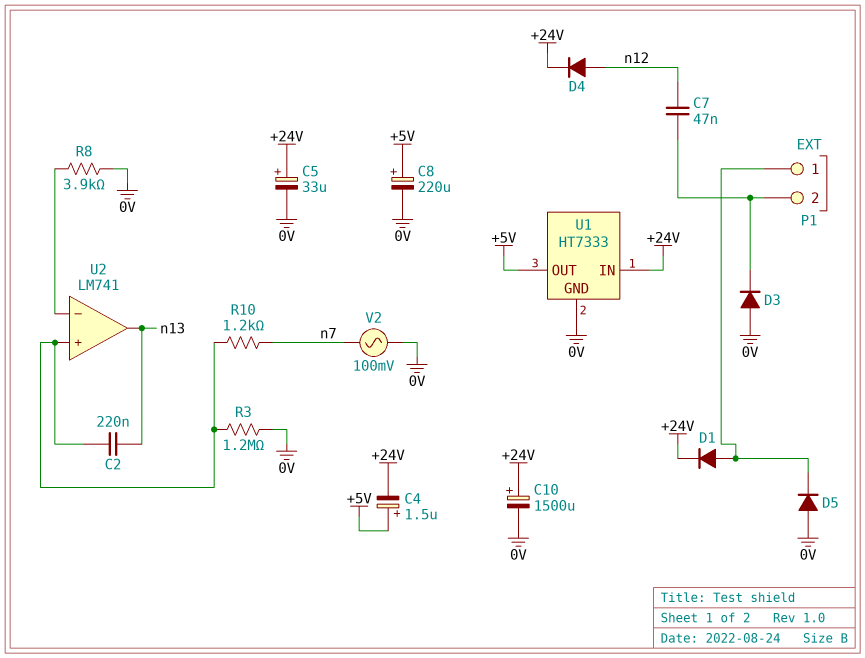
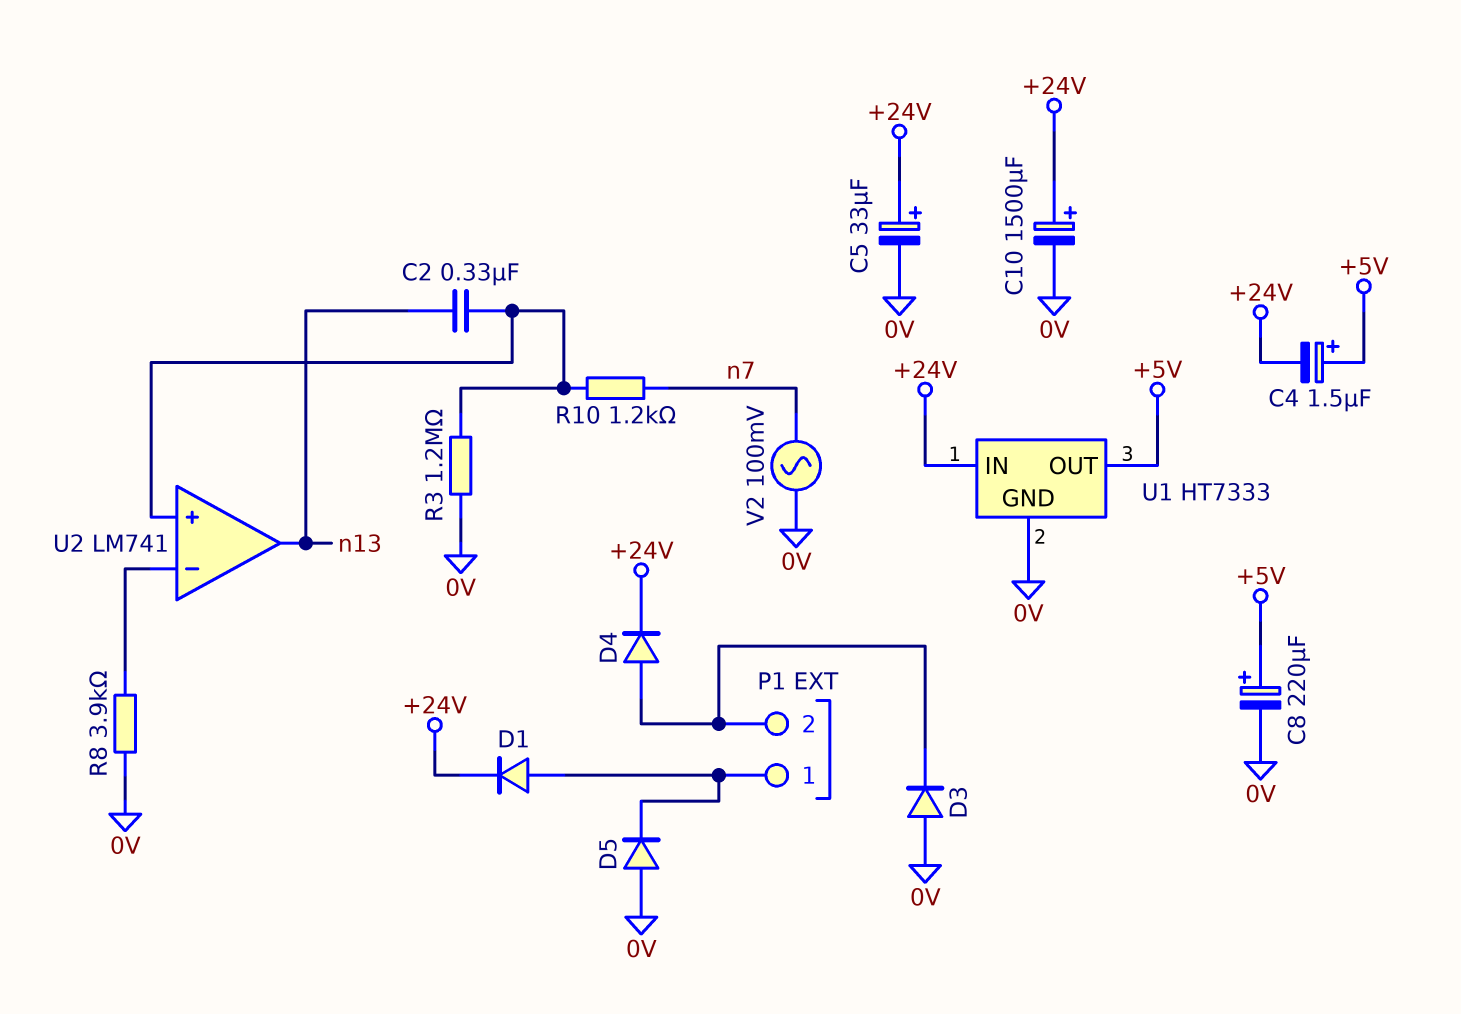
C2: 220nF (U2/in+, n13) -> 330nF (U2/in+, n13)
C7: 47nF (P1/2, n12) -> none
D4: diode (A n12, K +24V) -> diode (A P1/2, K +24V)

